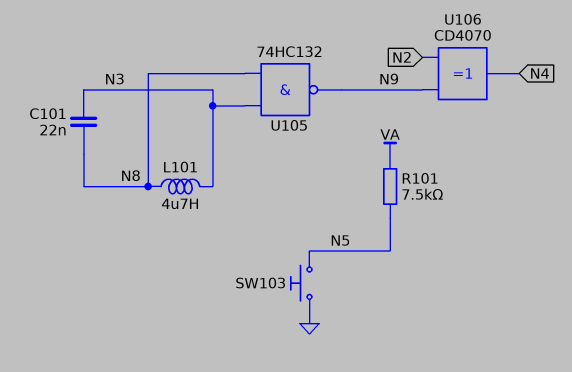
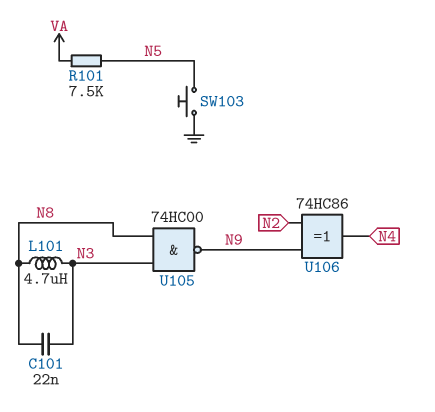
U105: NAND 74HC132 (in N3, in N8, out N9) -> NAND 74HC00 (in N3, in N8, out N9)
U106: XOR CD4070 (in N2, in N9, out N4) -> XOR 74HC86 (in N2, in N9, out N4)

